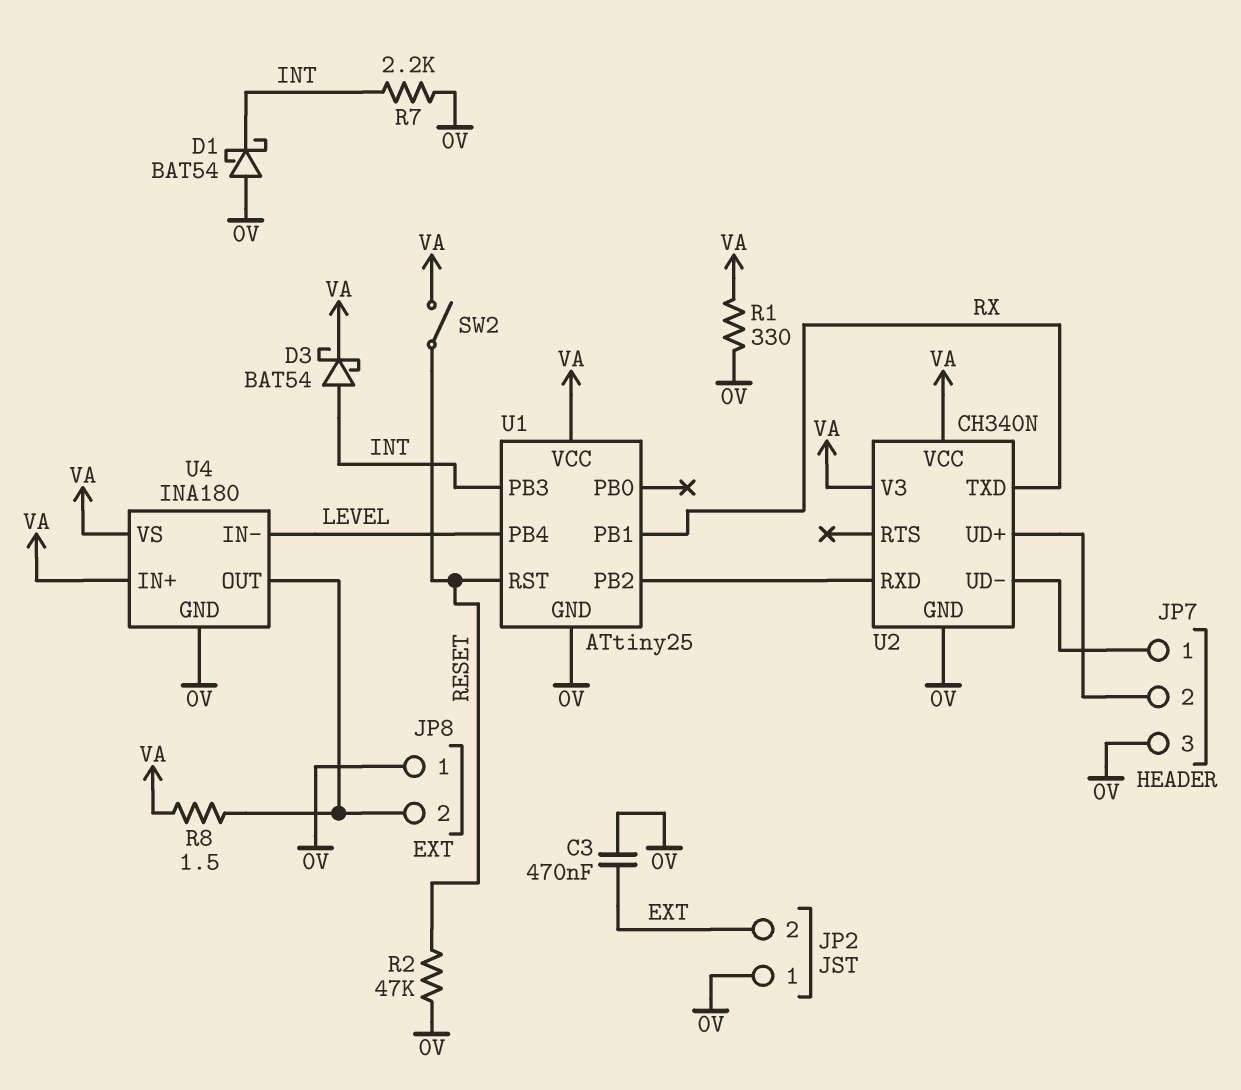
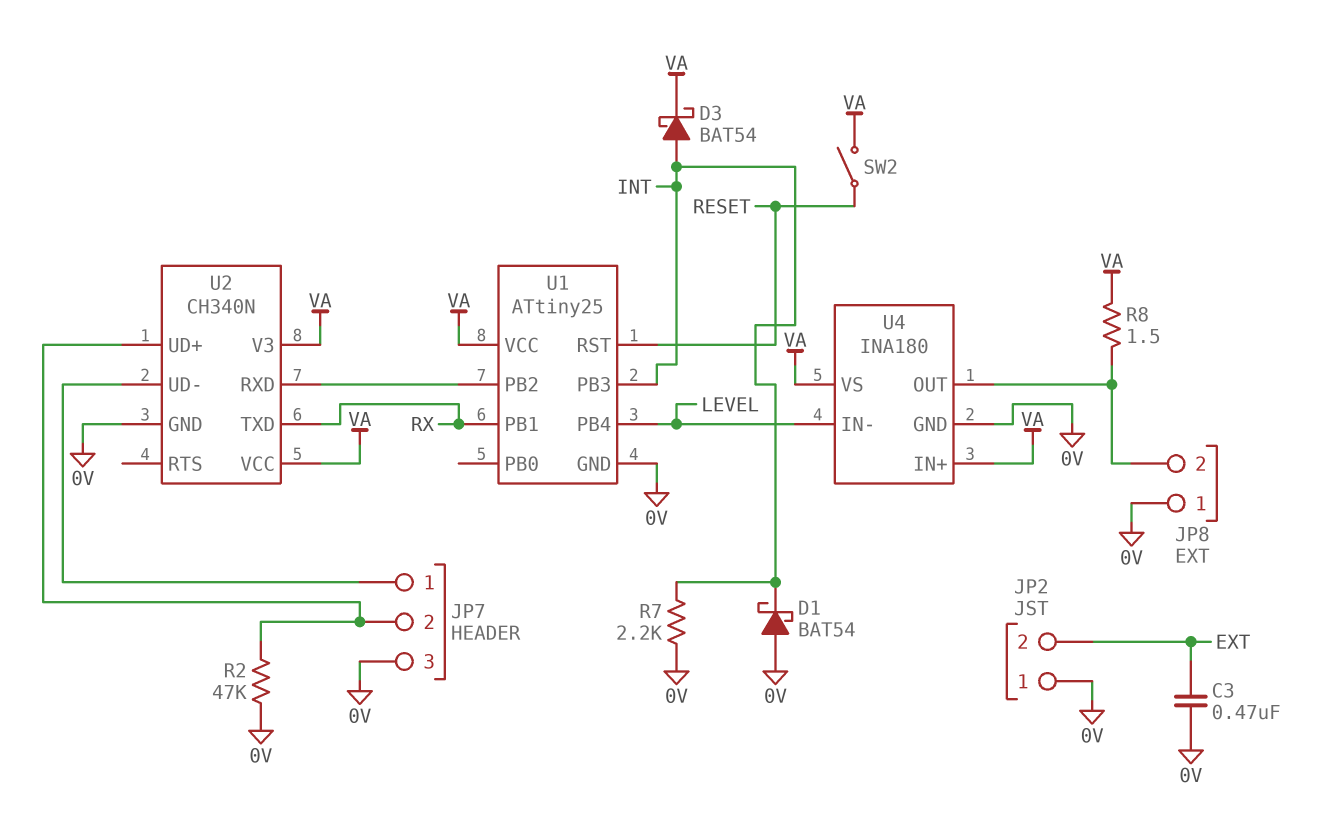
R1: 330 (0V, VA) -> none
R2: 47k (0V, RESET) -> 47k (0V, JP7/2)

